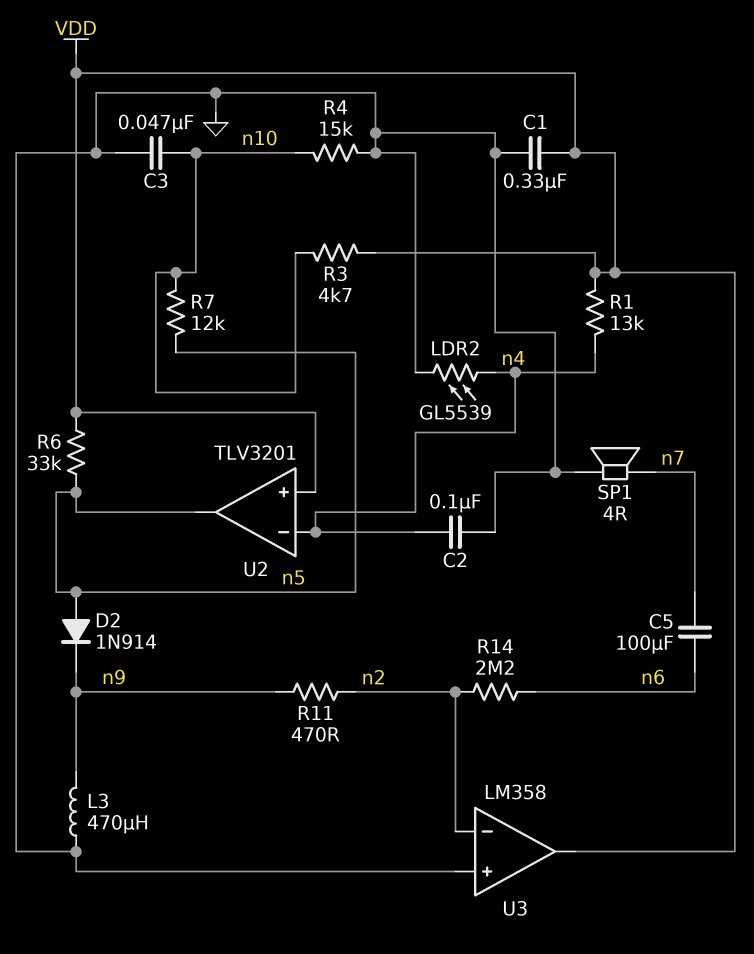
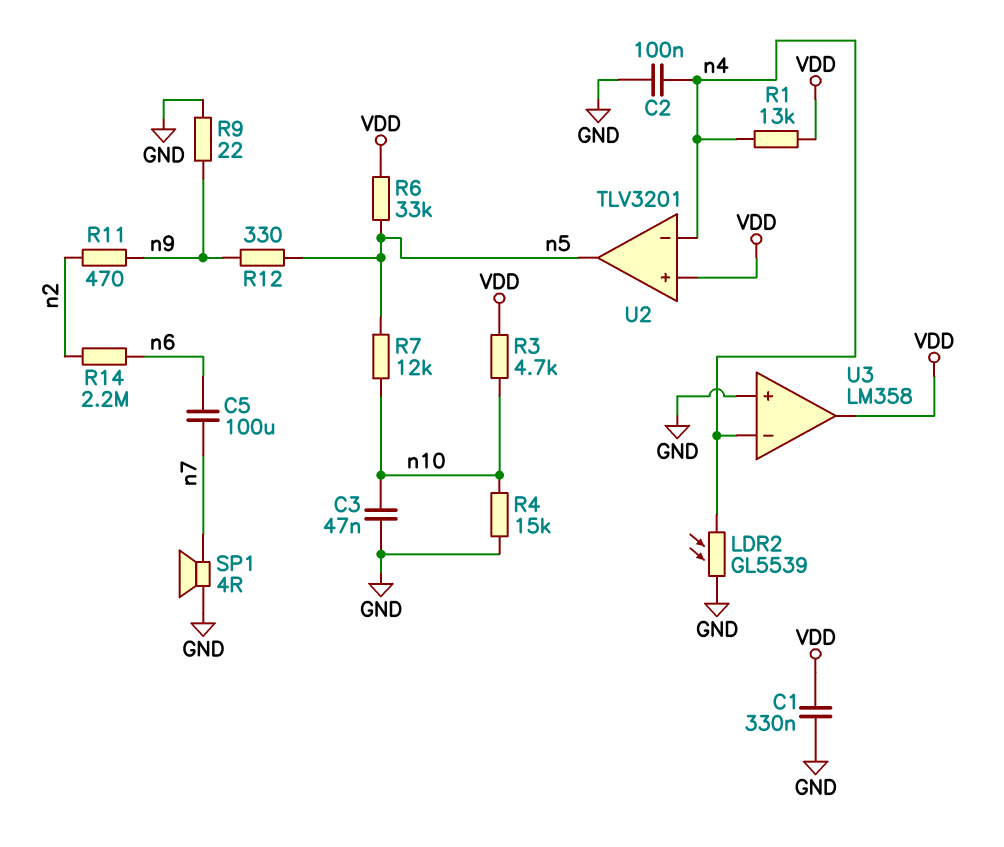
D2: diode 1N914 (A n5, K n9) -> none
L3: 470uH (GND, n9) -> none
R9: none -> 22 (GND, n9)
R12: none -> 330 (n5, n9)
U3 pin in-: n2 -> n4

